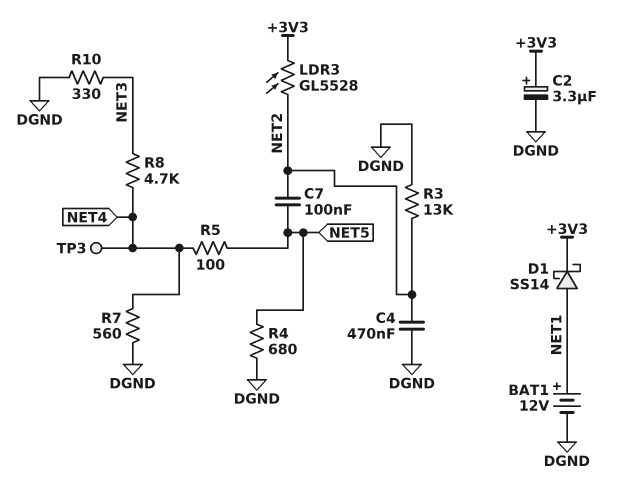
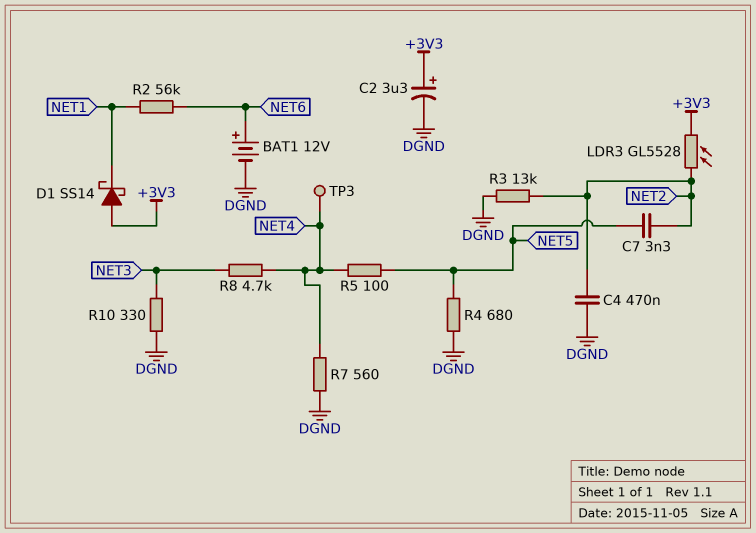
BAT1: 12V (plus NET1, minus DGND) -> 12V (plus NET6, minus DGND)
C7: 100nF (NET2, NET5) -> 3.3nF (NET2, NET5)
D1: schottky SS14 (A NET1, K +3V3) -> schottky SS14 (A +3V3, K NET1)
R2: none -> 56k (NET1, NET6)

